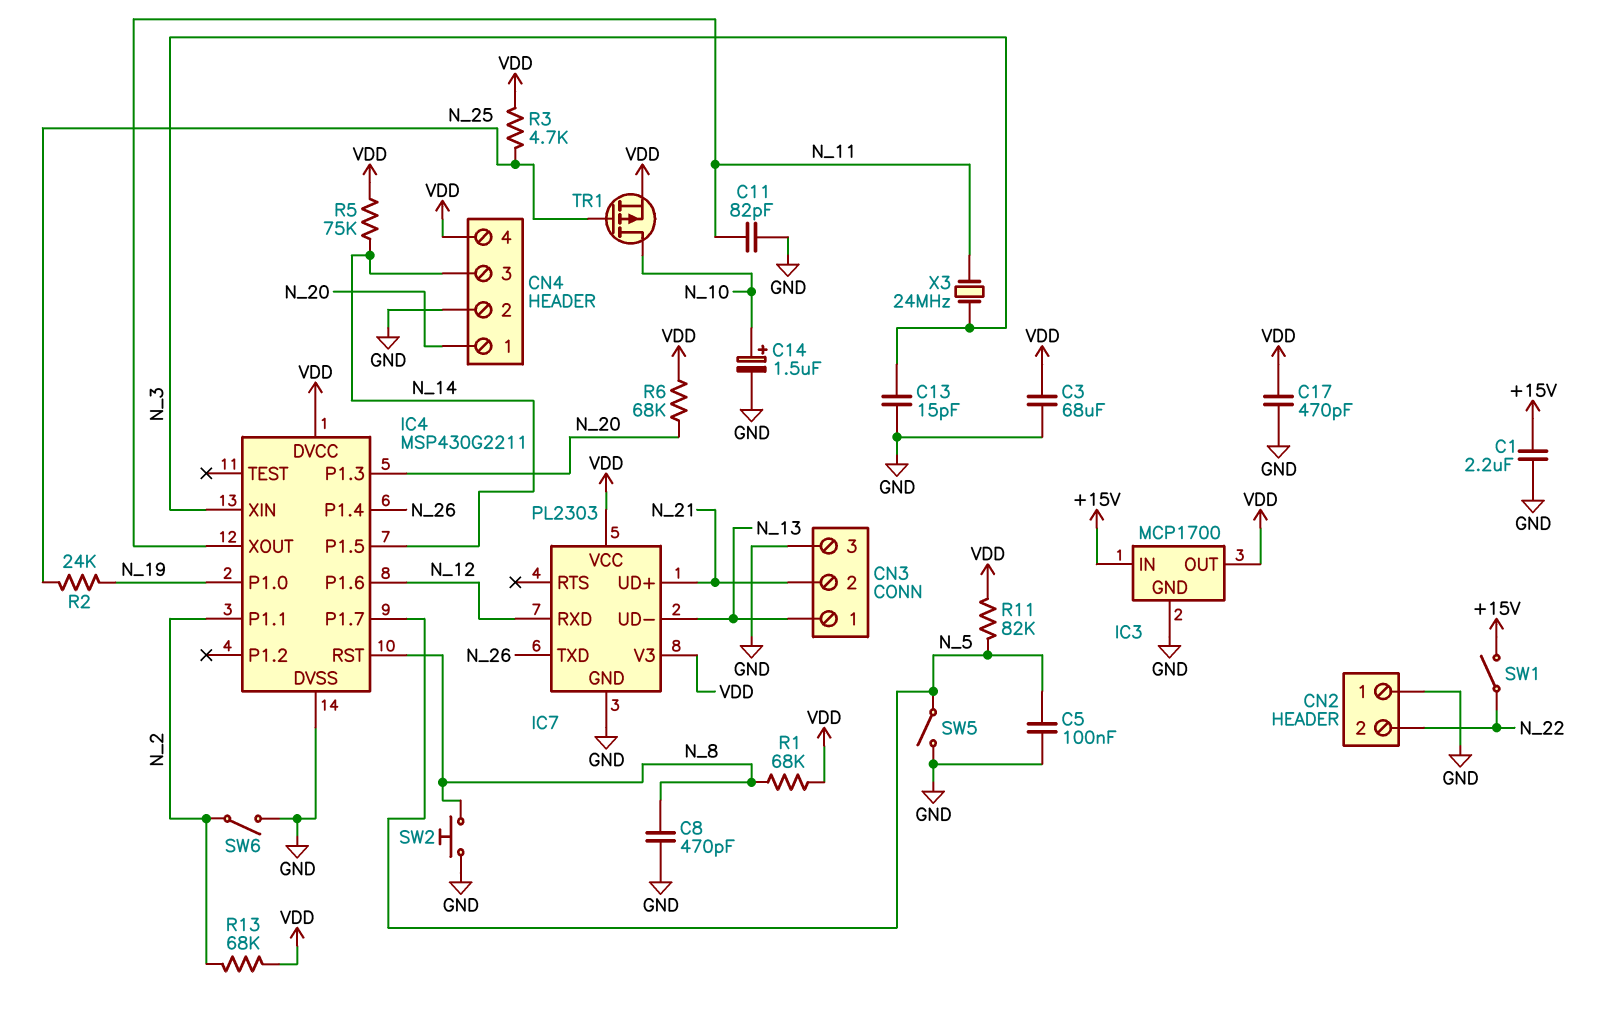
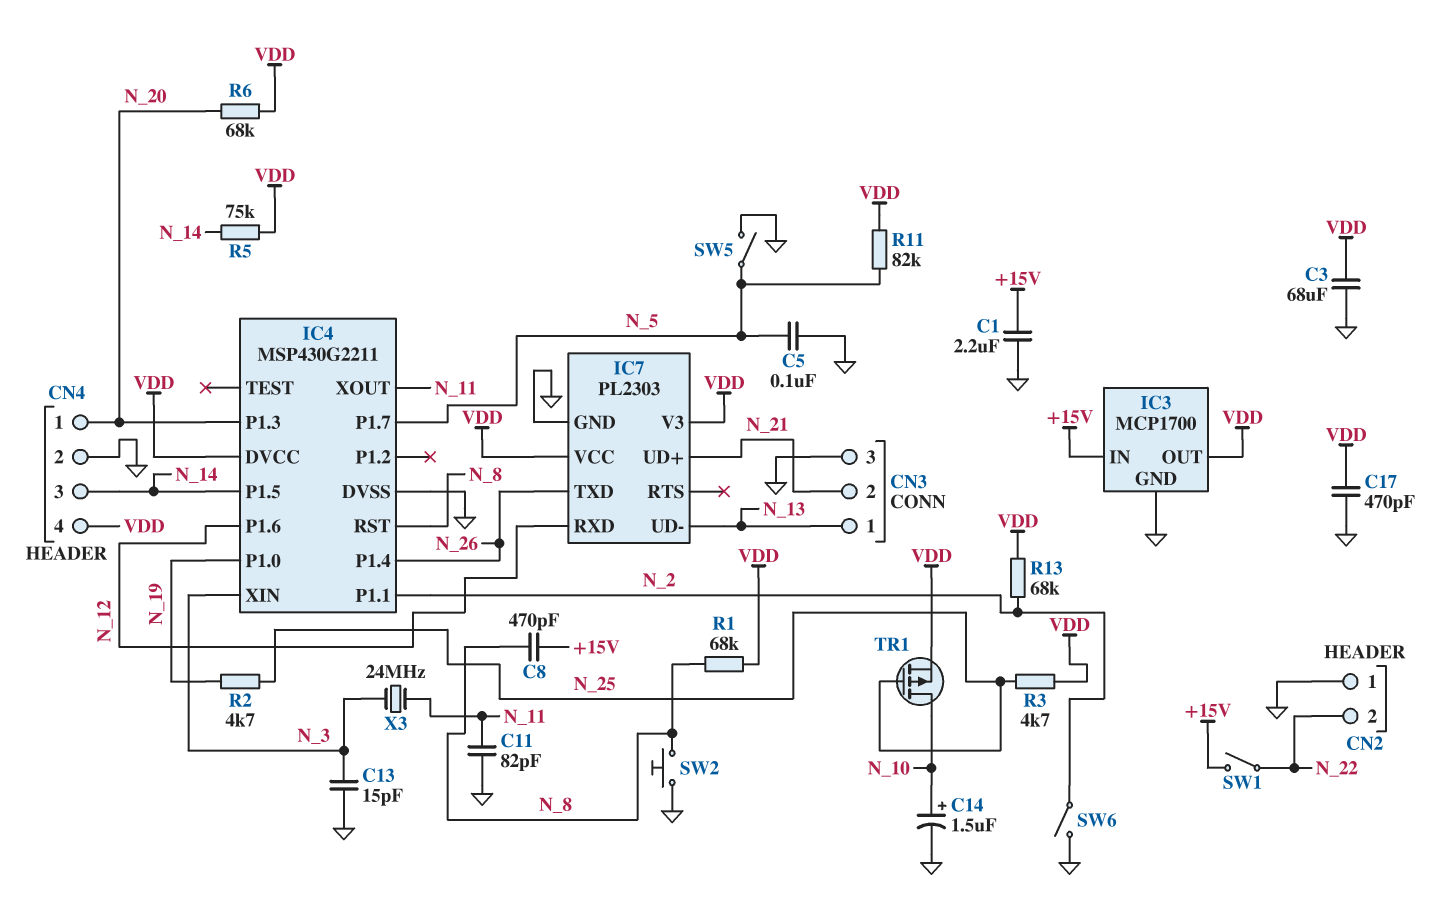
C8: 470pF (GND, N_8) -> 470pF (+15V, N_8)
R2: 24k (N_19, N_25) -> 4.7k (N_19, N_25)

